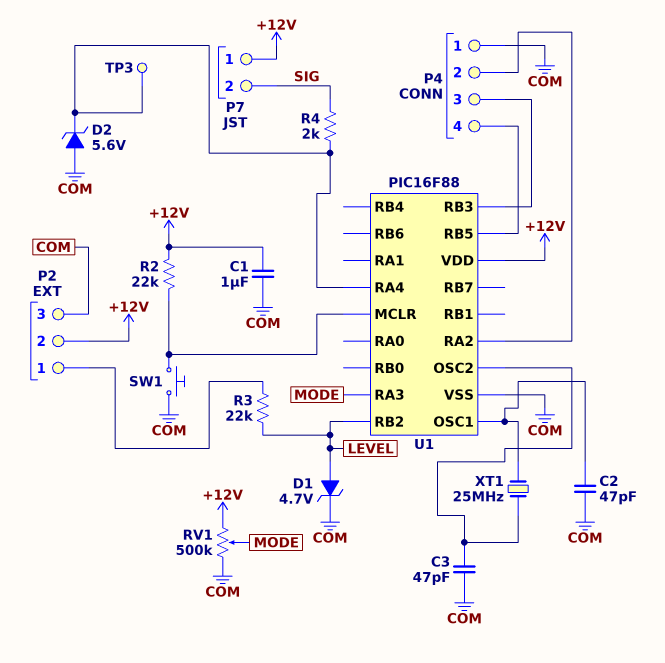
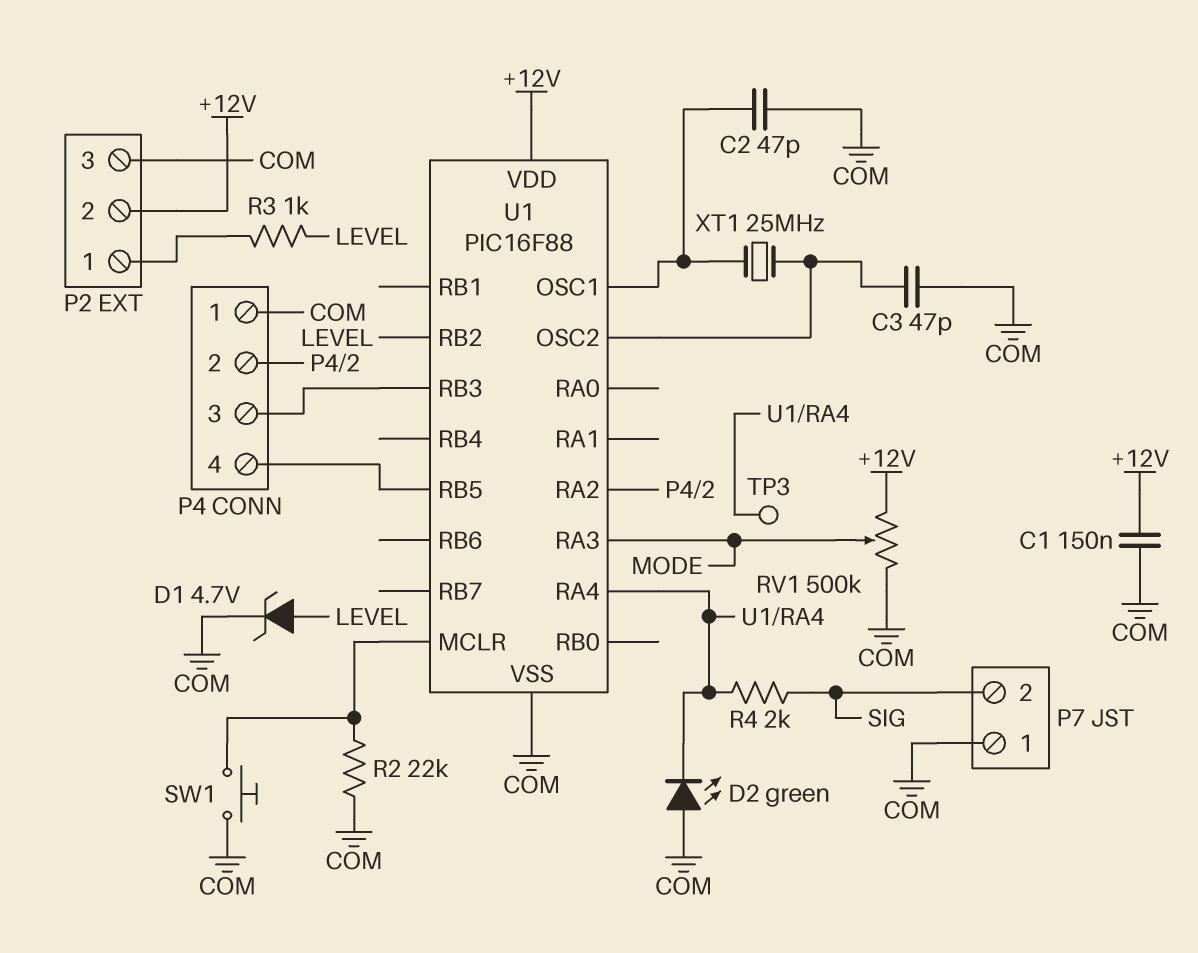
C1: 1uF (+12V, COM) -> 150nF (+12V, COM)
D2: zener 5.6V (A COM, K U1/RA4) -> LED green (A COM, K U1/RA4)
P7 pin 1: +12V -> COM
R2: 22k (+12V, U1/MCLR) -> 22k (COM, U1/MCLR)
R3: 22k (LEVEL, P2/1) -> 1k (LEVEL, P2/1)

